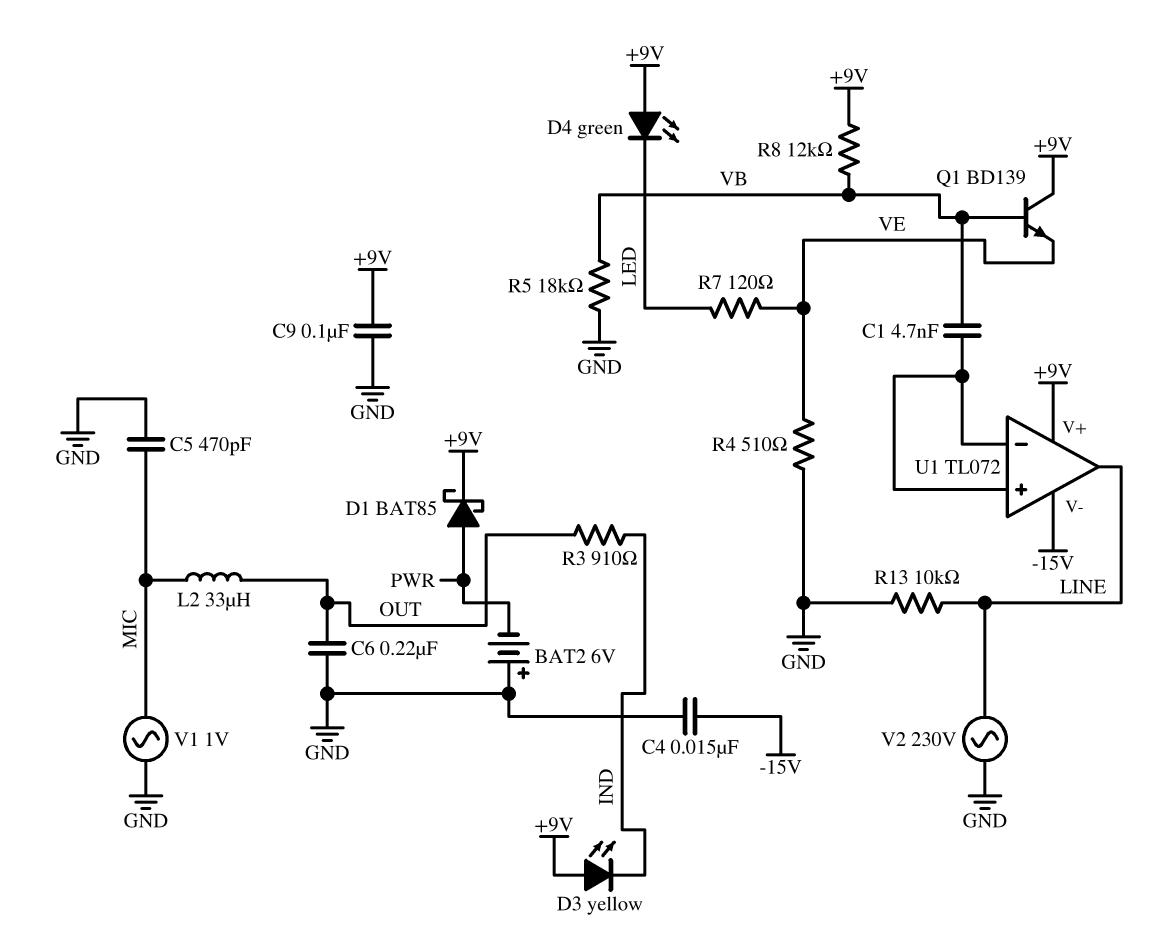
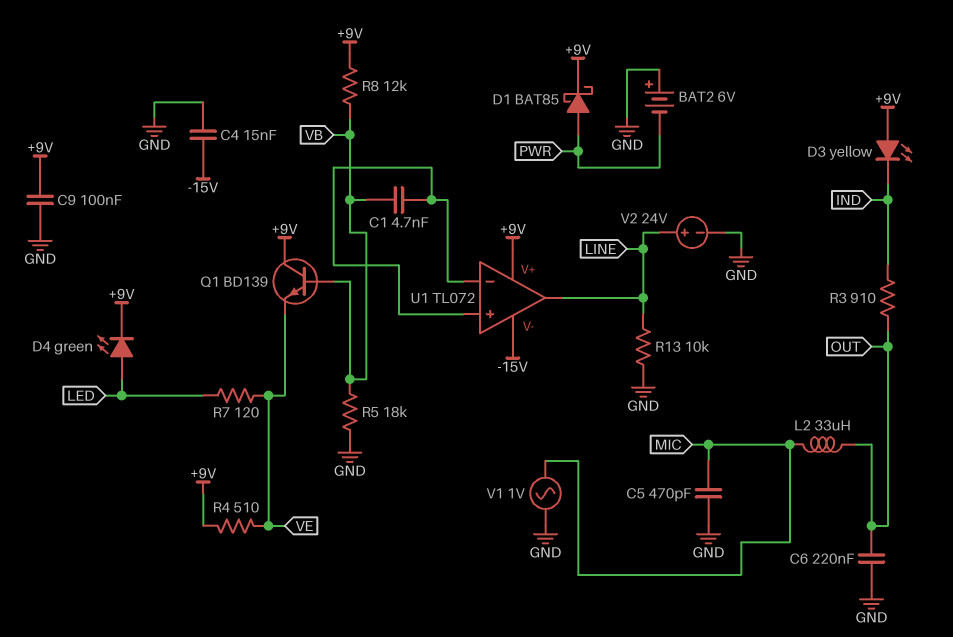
D4: LED green (A +9V, K LED) -> LED green (A LED, K +9V)
R4: 510 (GND, VE) -> 510 (+9V, VE)
V2: AC 230V (GND, LINE) -> 24V (plus LINE, minus GND)

